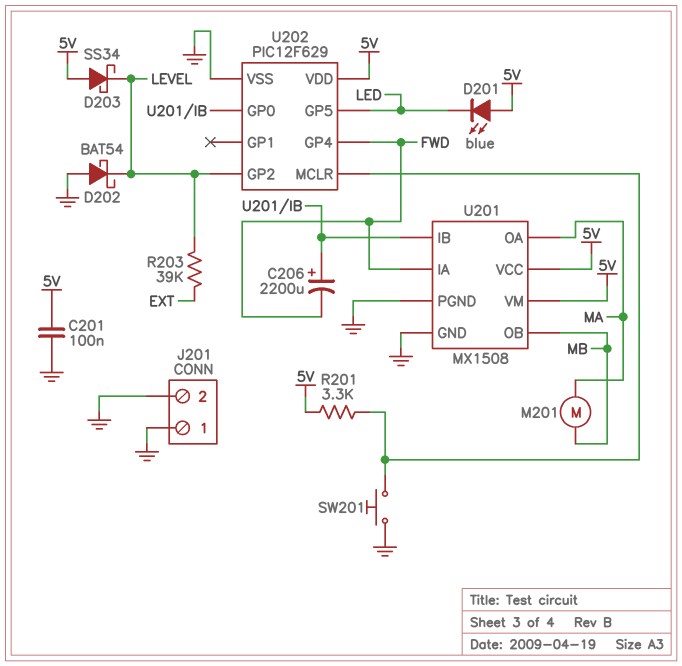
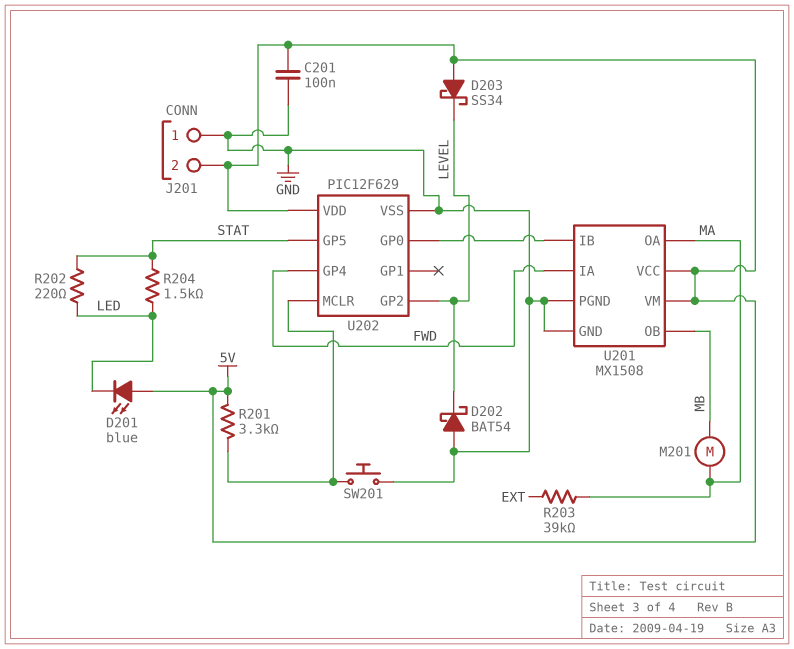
C206: 2200uF (plus U201/IB, minus FWD) -> none
J201 pin 2: GND -> 5V
R202: none -> 220 (LED, STAT)
R203: 39k (EXT, LEVEL) -> 39k (EXT, MA)
R204: none -> 1.5k (LED, STAT)
U202 pin GP5: LED -> STAT

